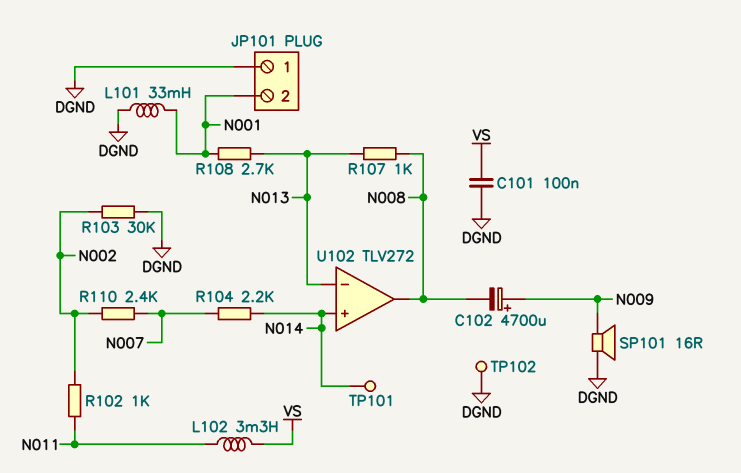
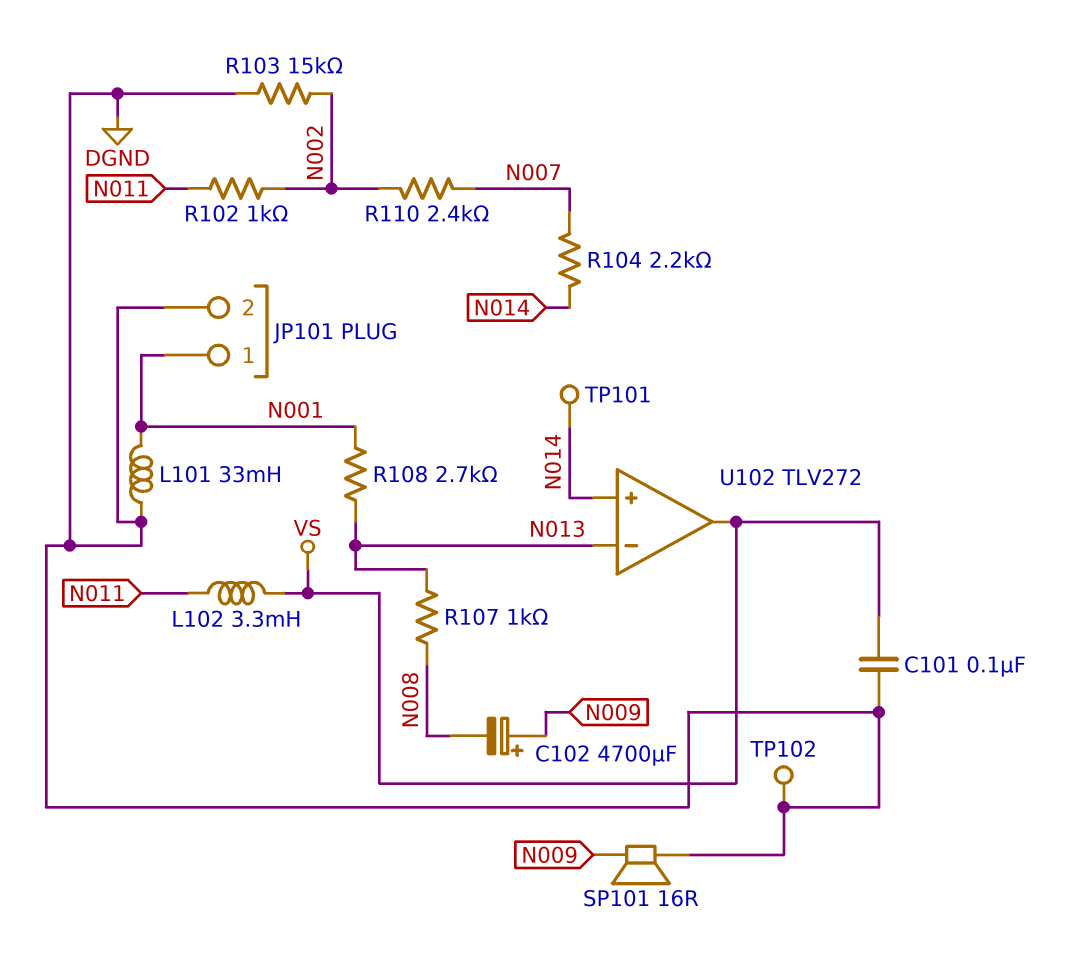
JP101 pin 1: DGND -> N001
JP101 pin 2: N001 -> DGND
R103: 30k (DGND, N002) -> 15k (DGND, N002)
U102 pin out: N008 -> VS

